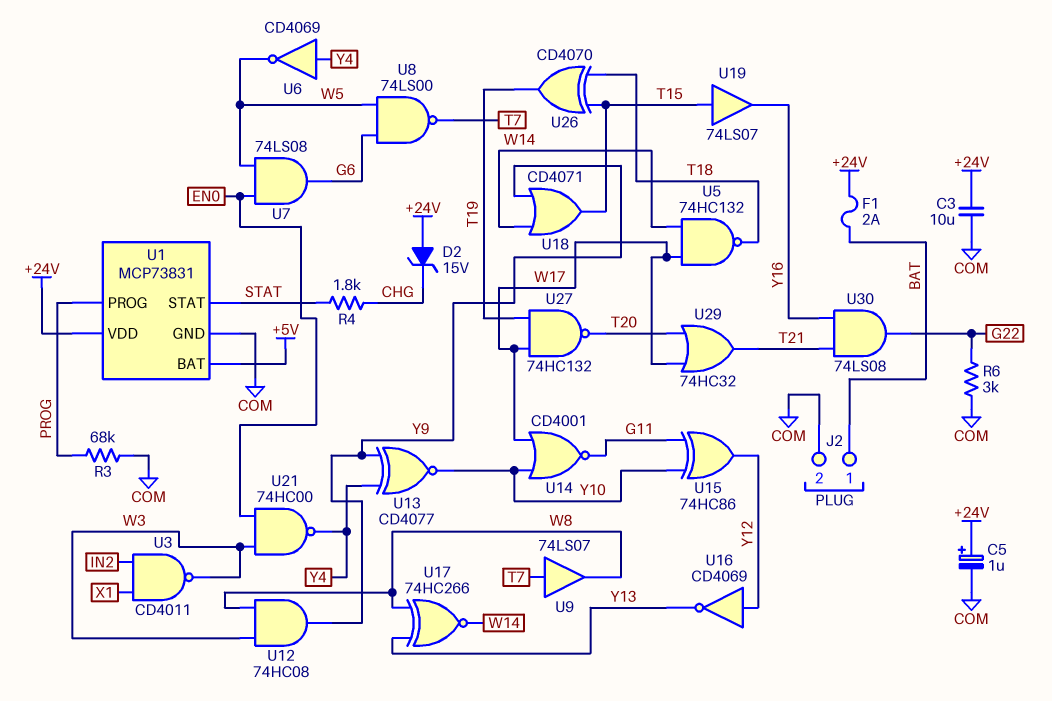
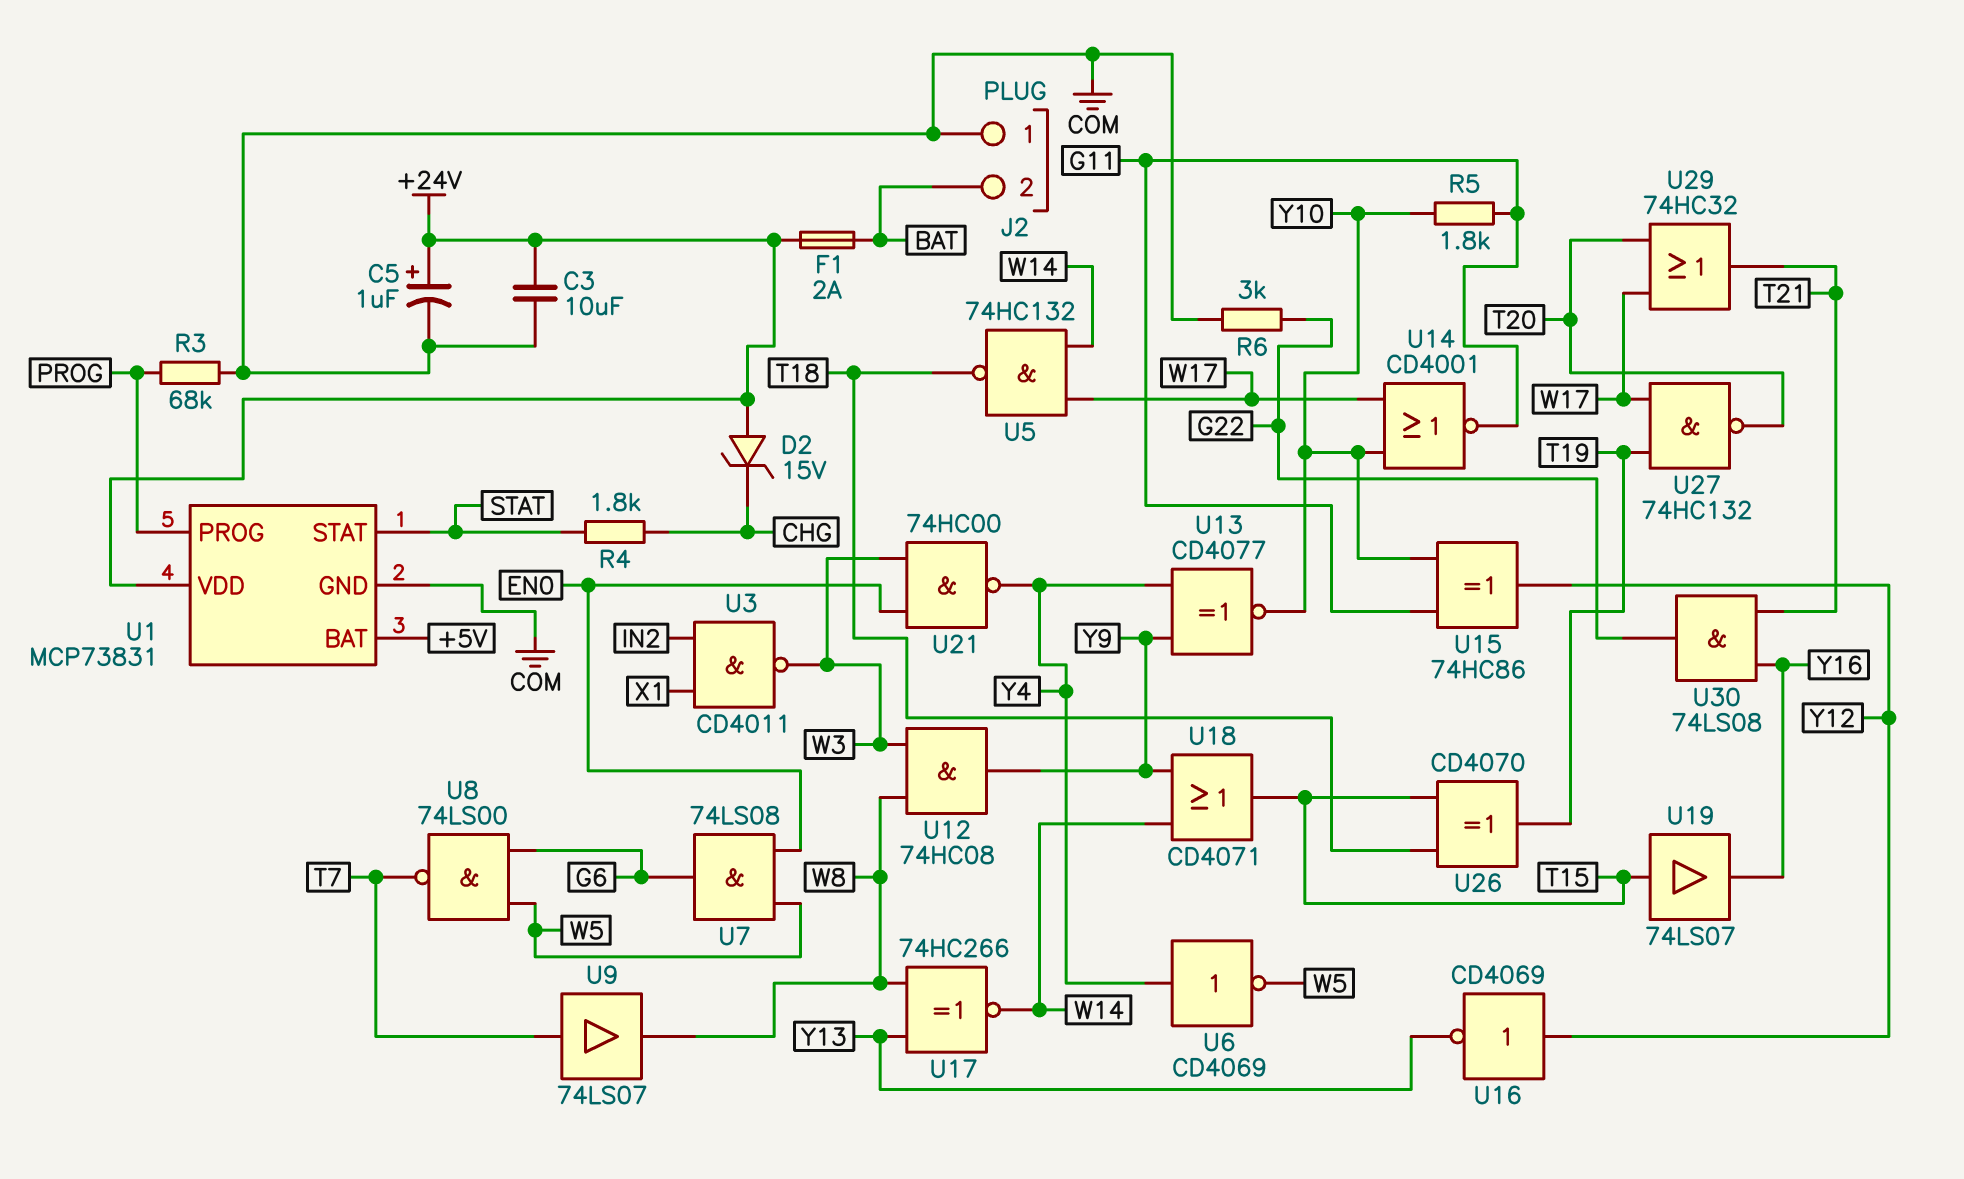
J2 pin 1: BAT -> COM
J2 pin 2: COM -> BAT
R5: none -> 1.8k (G11, Y10)

